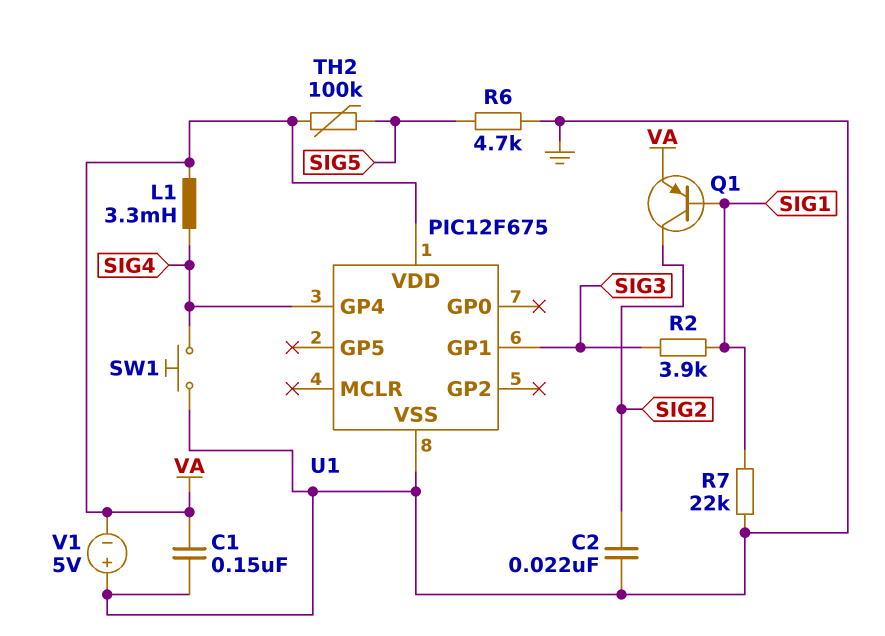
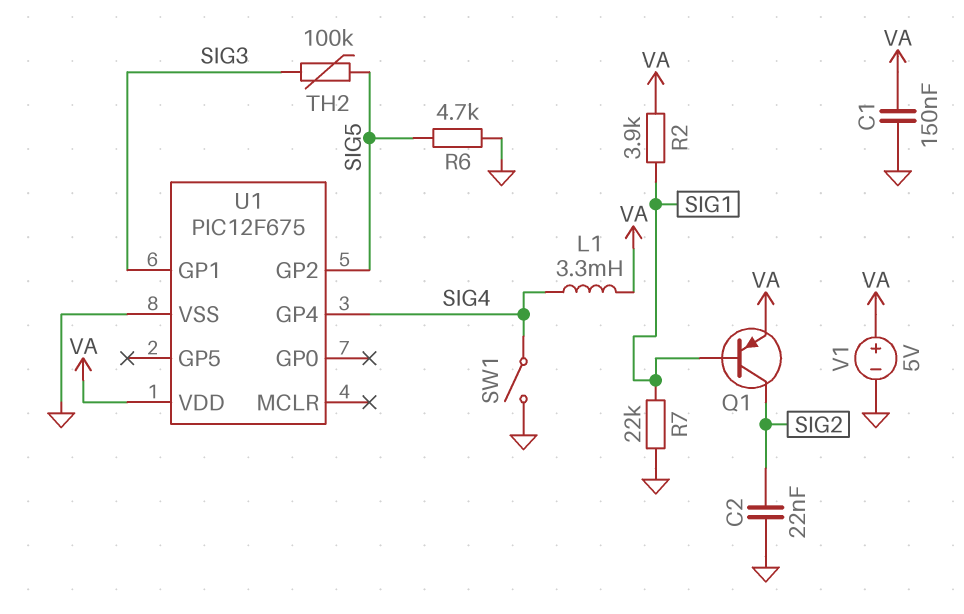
R2: 3.9k (SIG1, SIG3) -> 3.9k (SIG1, VA)
SW1: button (GND, SIG4) -> switch (GND, SIG4)
TH2: 100k (SIG5, VA) -> 100k (SIG3, SIG5)
U1 pin GP2: none -> SIG5
V1: 5V (plus GND, minus VA) -> 5V (plus VA, minus GND)

